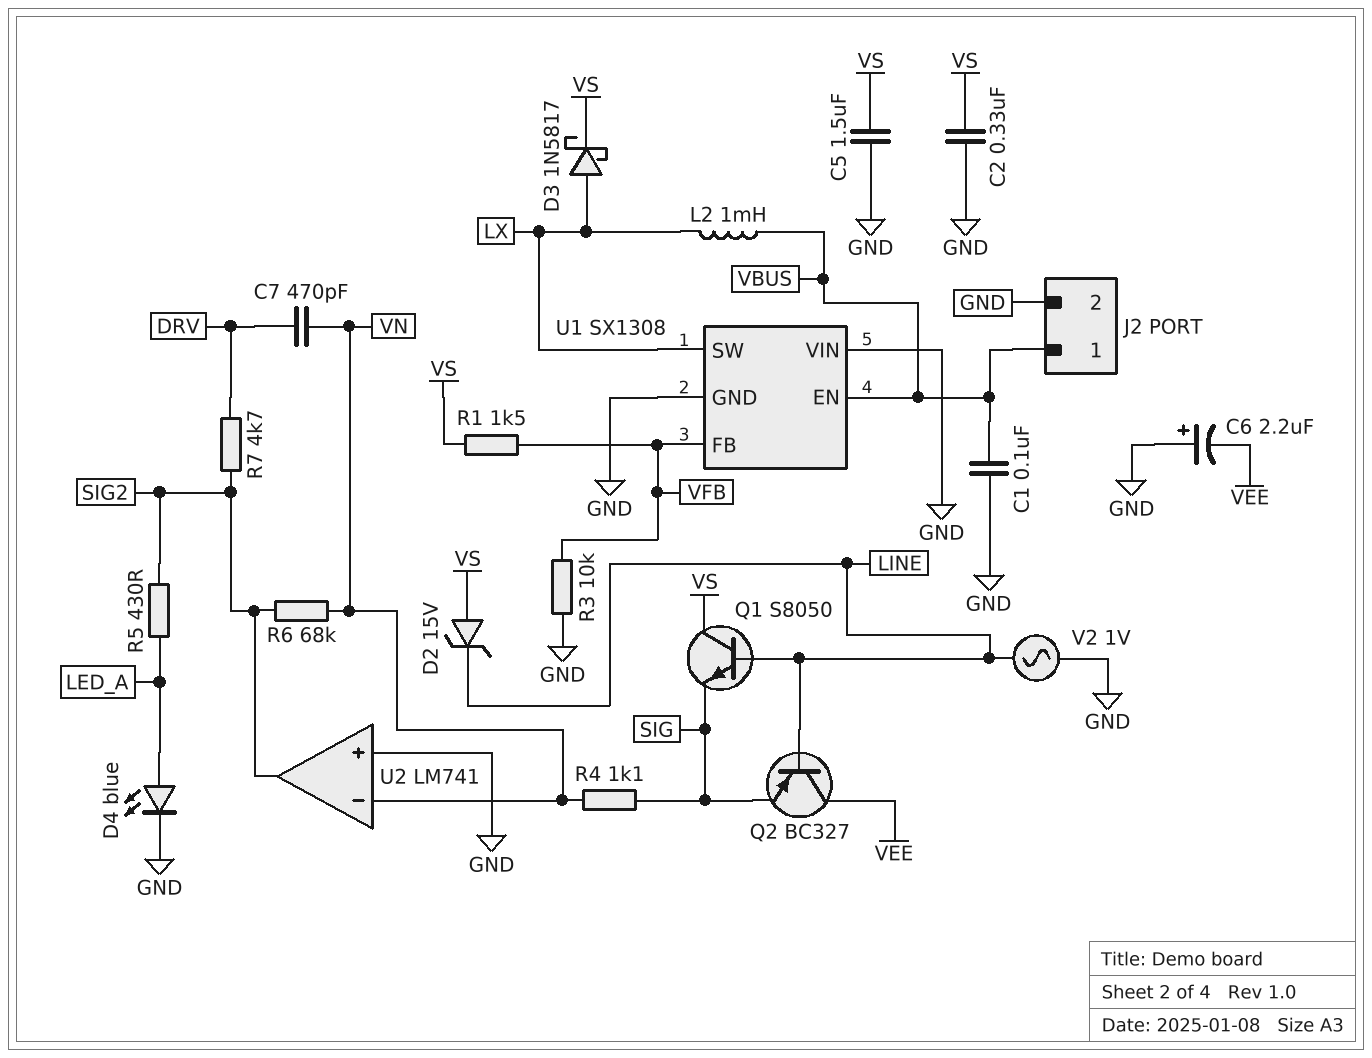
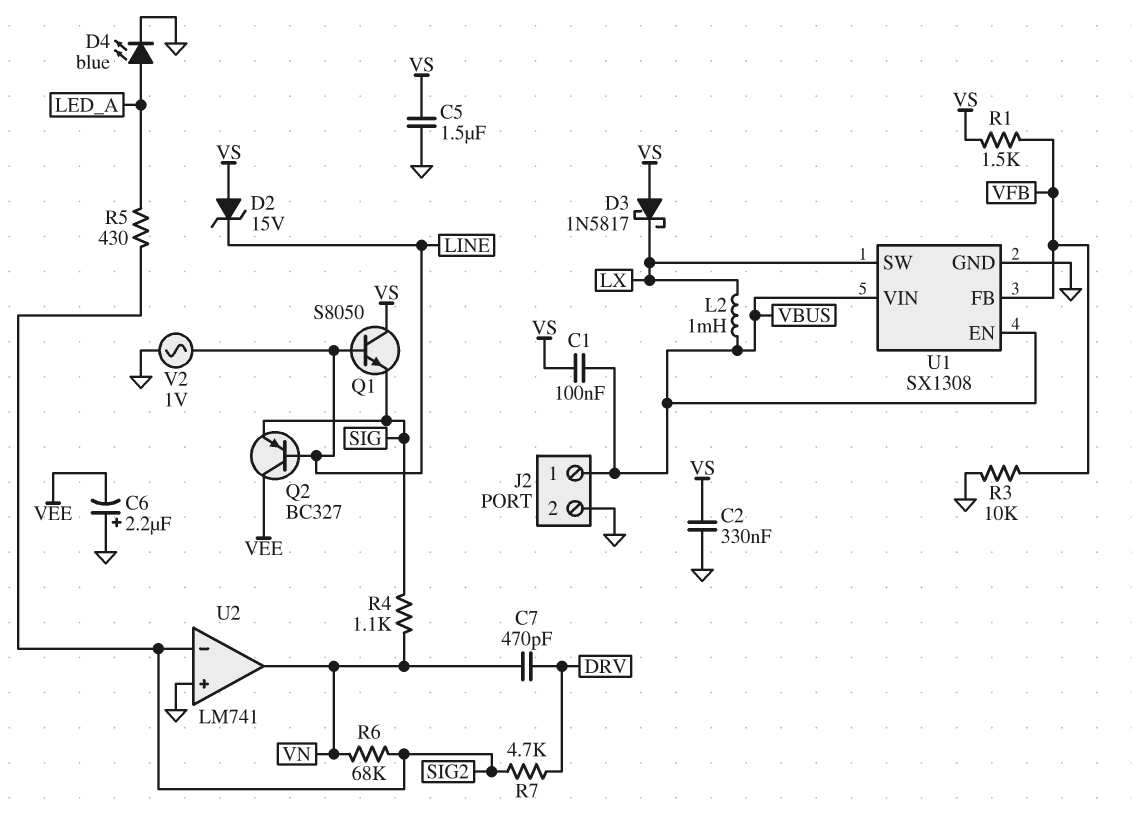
C1: 100nF (GND, VBUS) -> 100nF (VBUS, VS)
D3: schottky 1N5817 (A LX, K VS) -> schottky 1N5817 (A VS, K LX)
U1 pin VIN: GND -> VBUS
U2 pin in-: VN -> SIG2
U2 pin out: SIG2 -> VN

